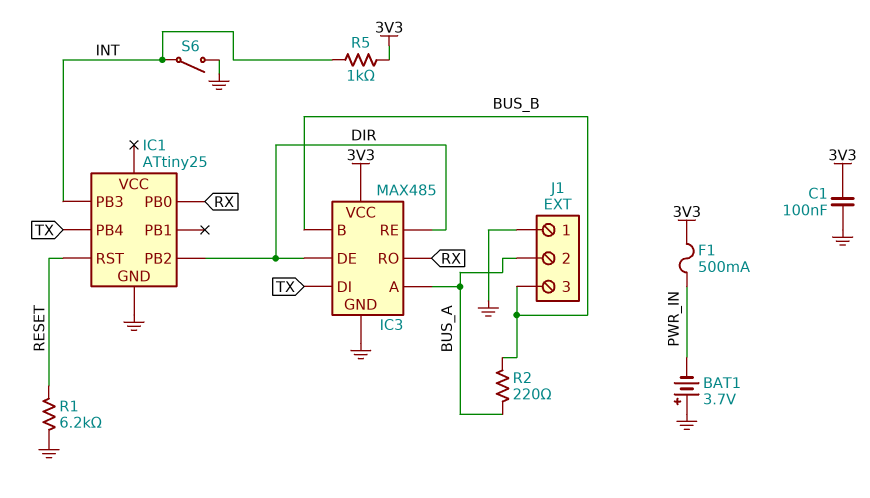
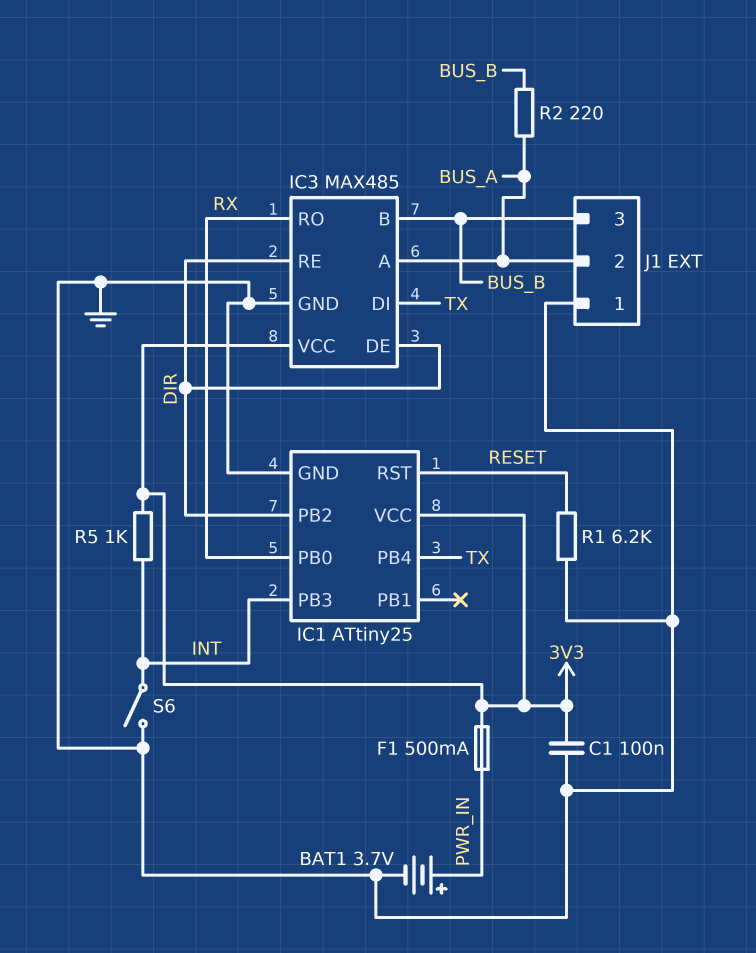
BAT1: 3.7V (plus GND, minus PWR_IN) -> 3.7V (plus PWR_IN, minus GND)
IC1 pin VCC: none -> 3V3

